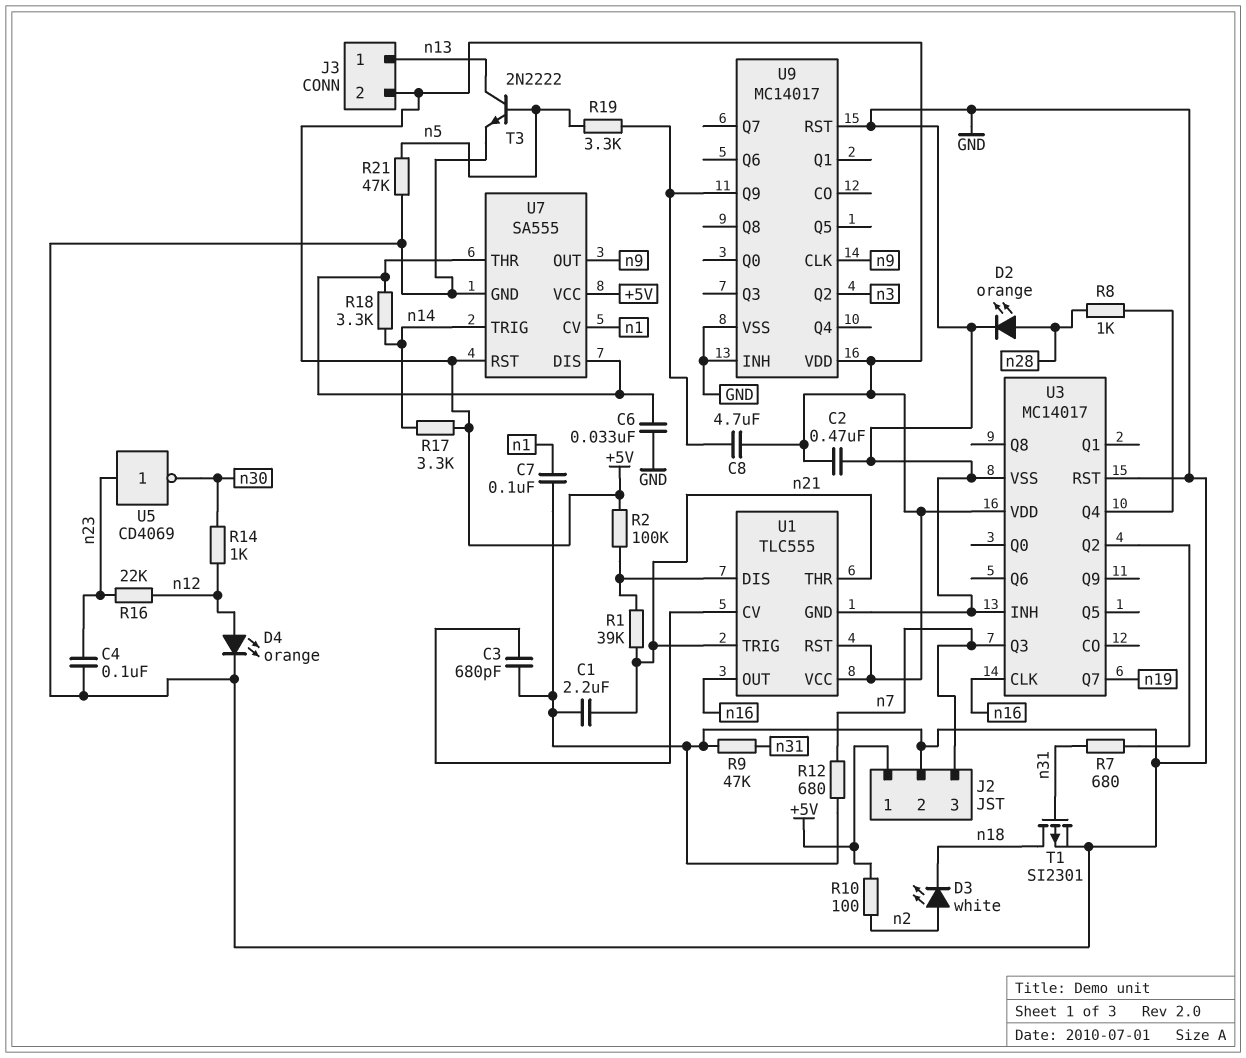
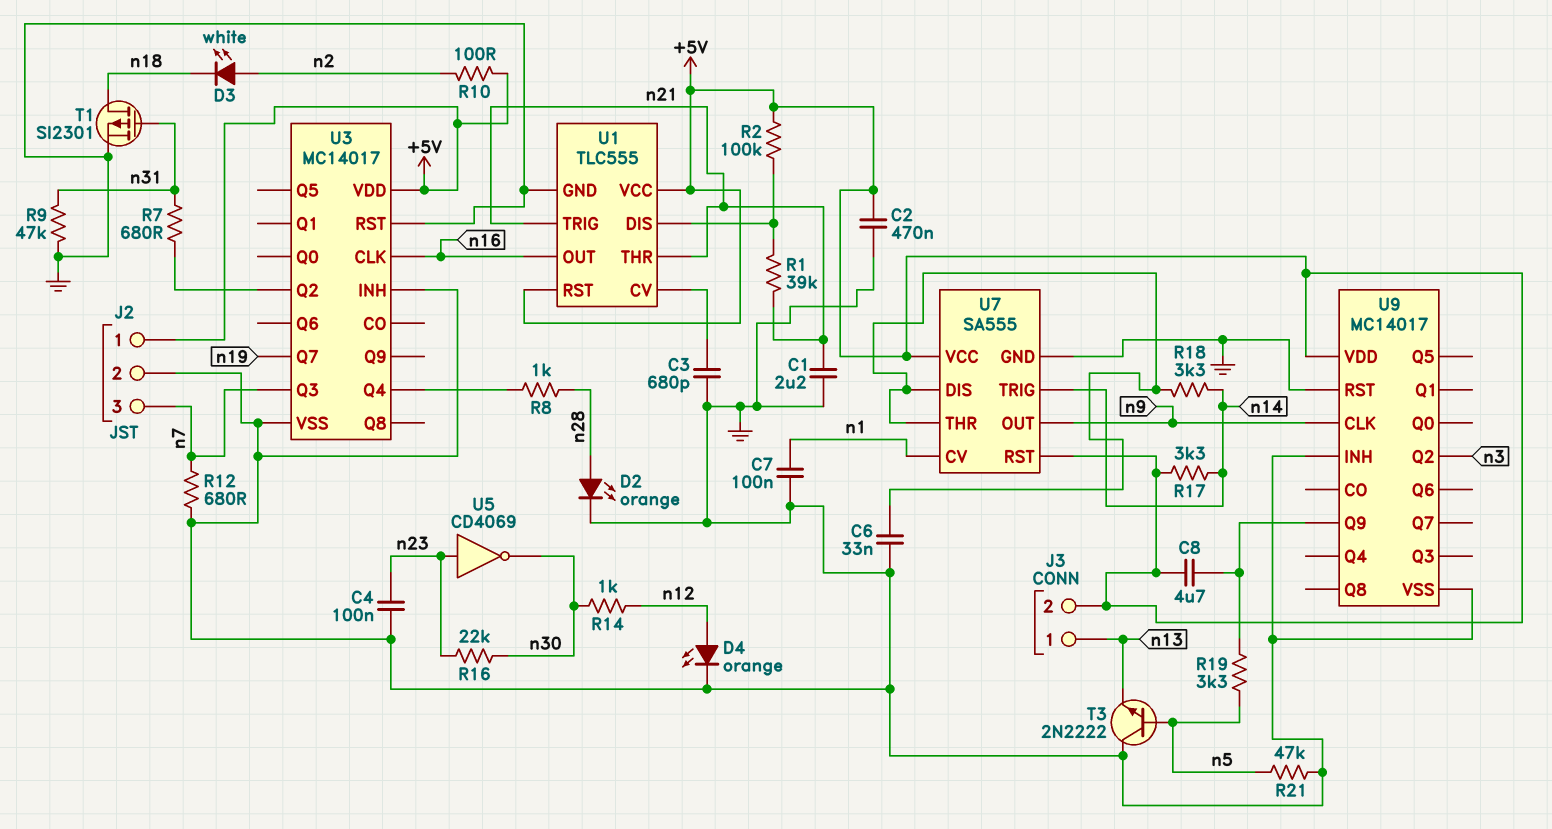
R16: 22k (n12, n23) -> 22k (n23, n30)
T3: NPN 2N2222 (B n5, C n13, E GND) -> NPN 2N2222 (B n5, C GND, E n13)

